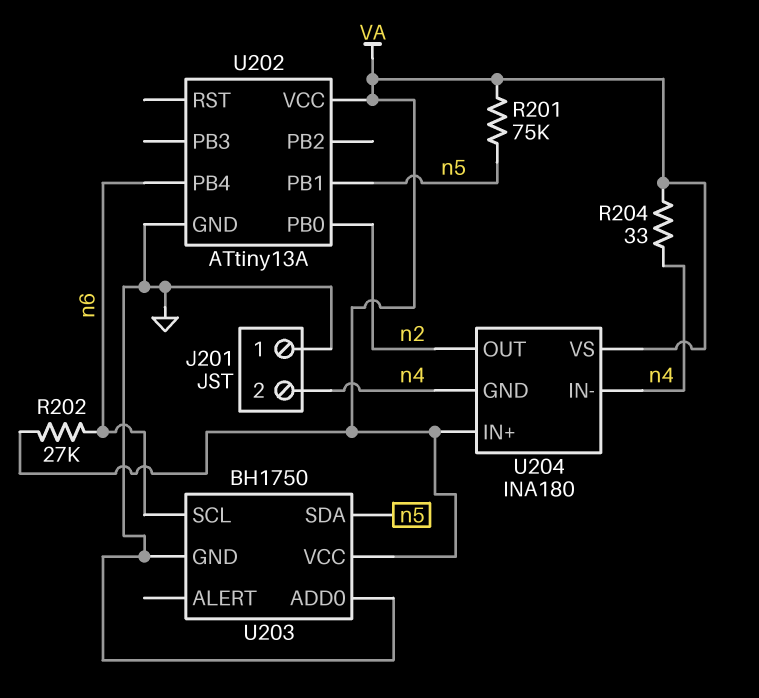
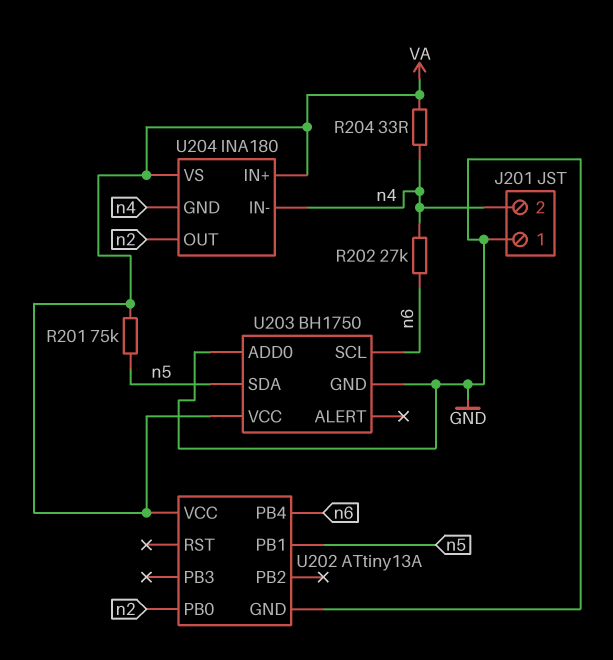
R202: 27k (VA, n6) -> 27k (n4, n6)

